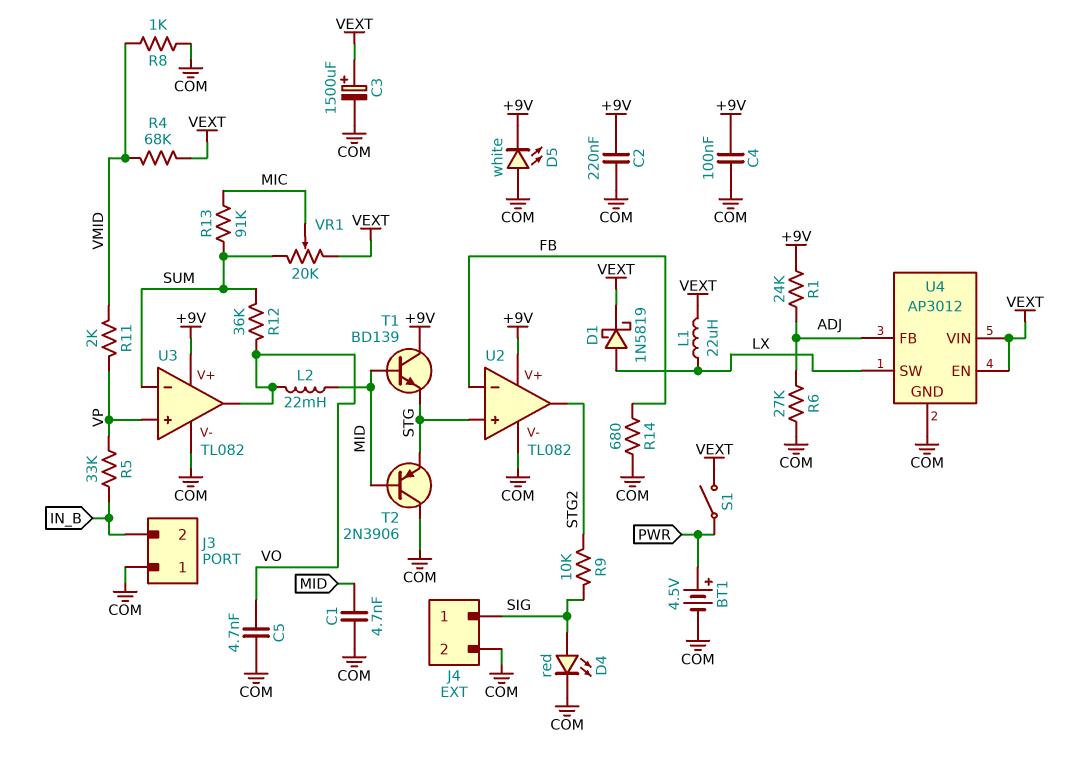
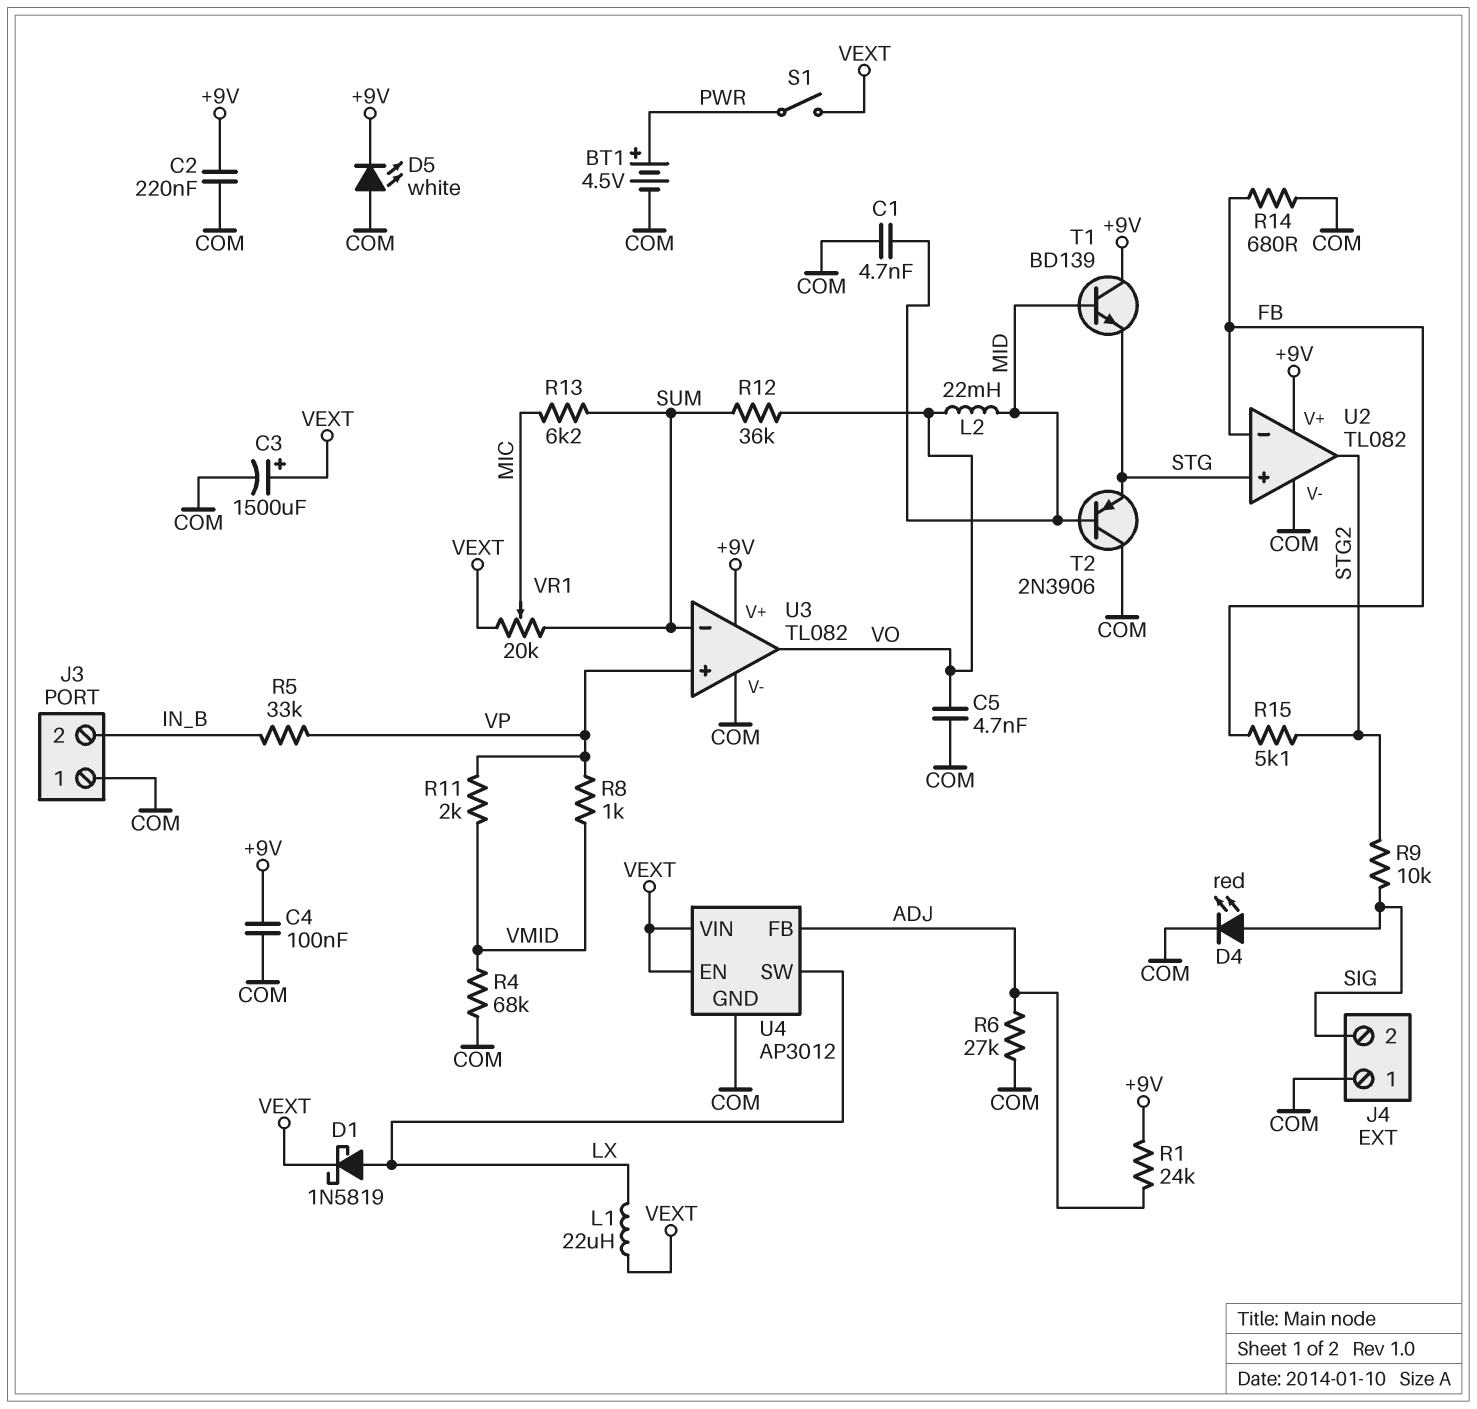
J4 pin 1: SIG -> COM
J4 pin 2: COM -> SIG
R4: 68k (VEXT, VMID) -> 68k (COM, VMID)
R8: 1k (COM, VMID) -> 1k (VMID, VP)
R13: 91k (MIC, SUM) -> 6.2k (MIC, SUM)
R15: none -> 5.1k (FB, STG2)

